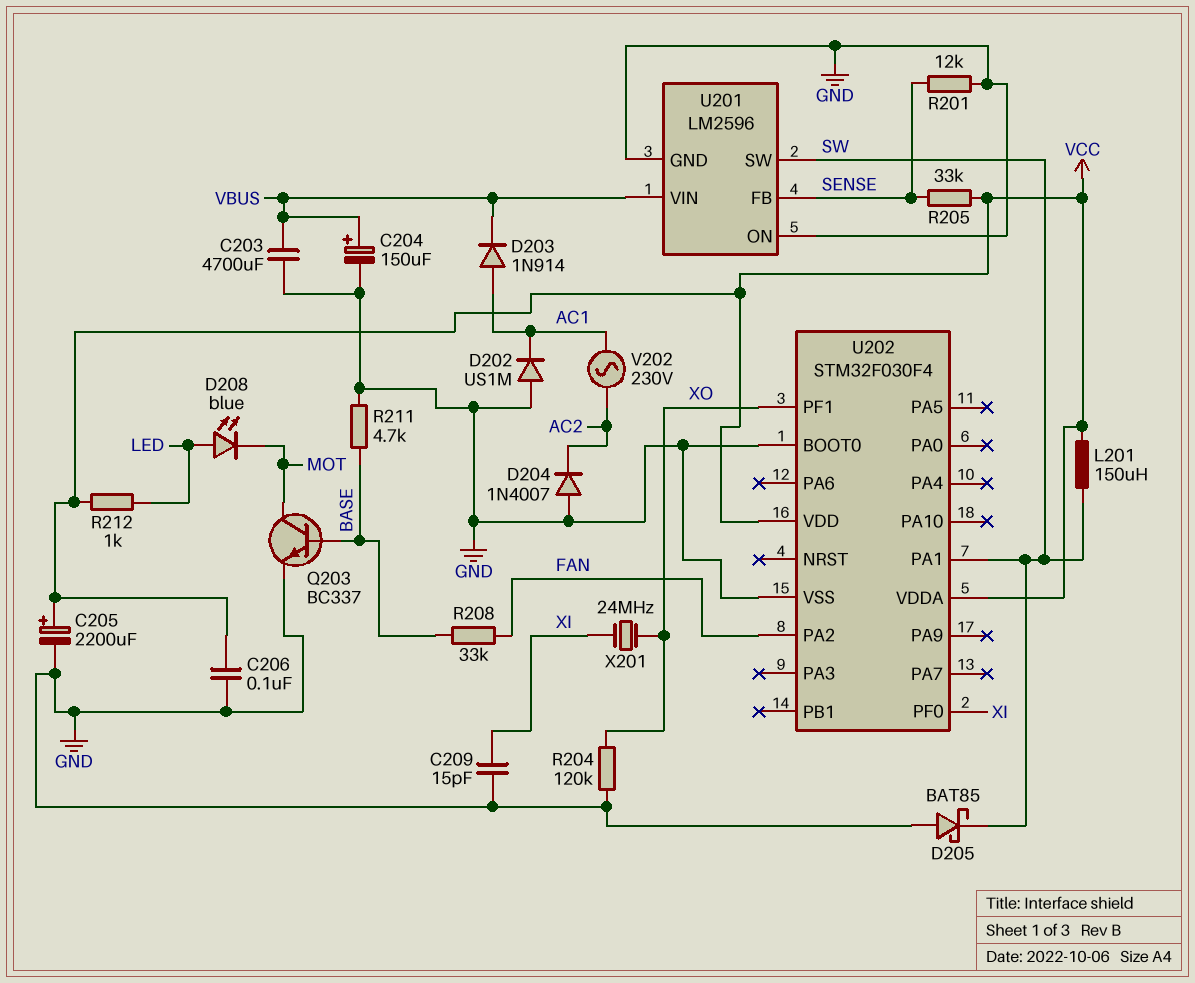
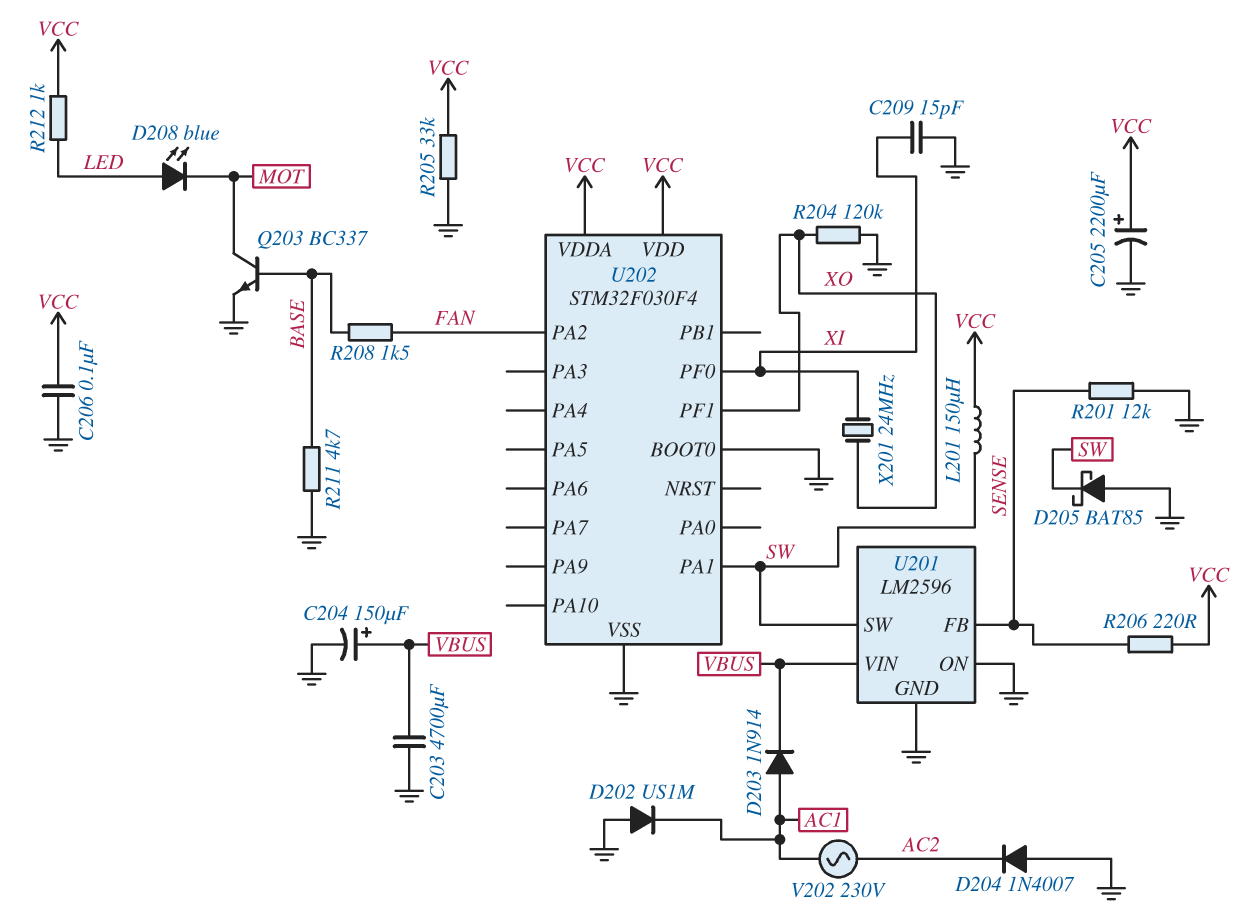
R205: 33k (SENSE, VCC) -> 33k (GND, VCC)
R206: none -> 220 (SENSE, VCC)
R208: 33k (BASE, FAN) -> 1.5k (BASE, FAN)

